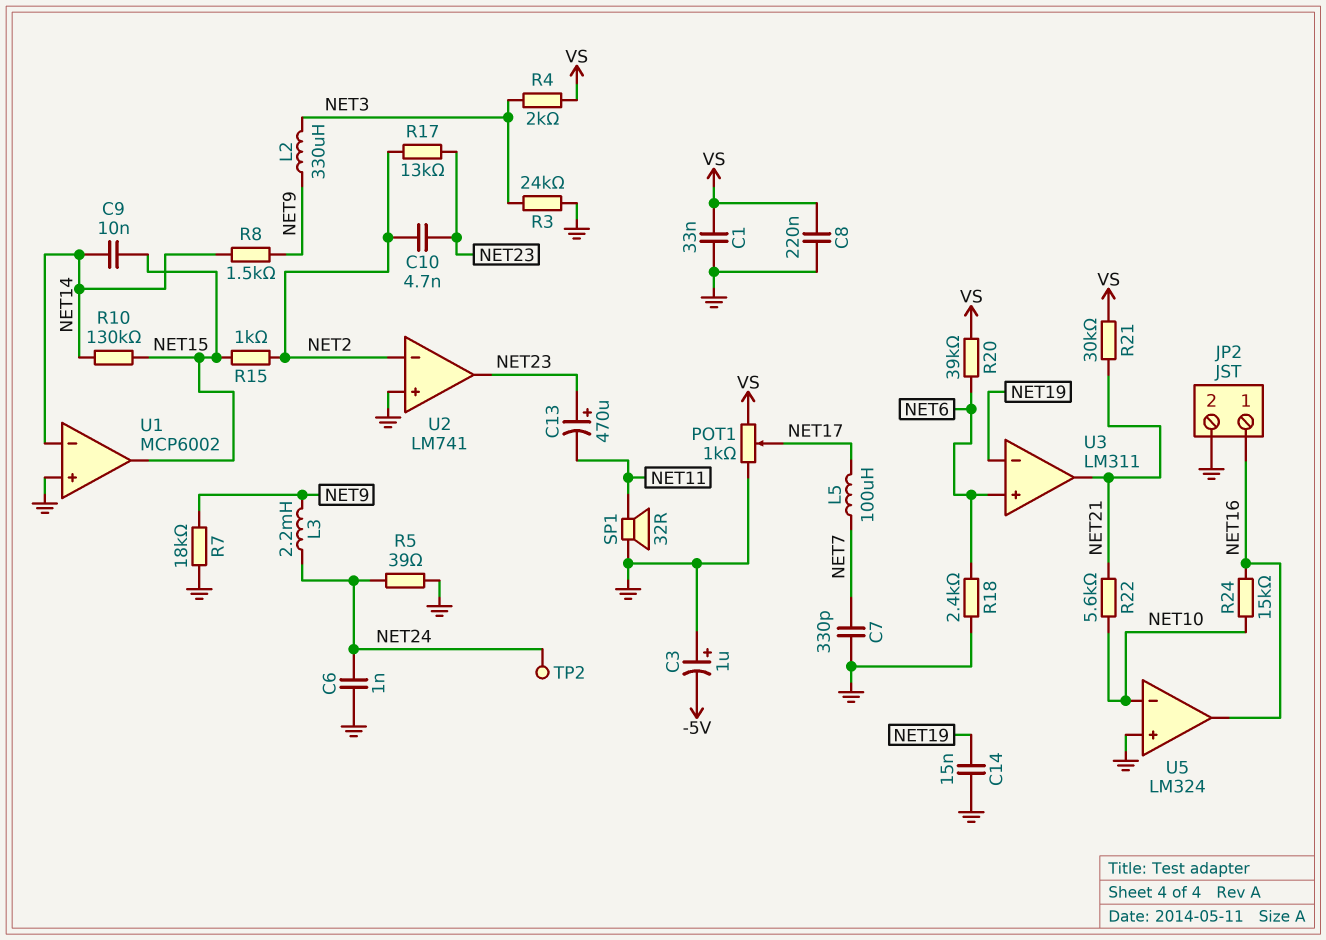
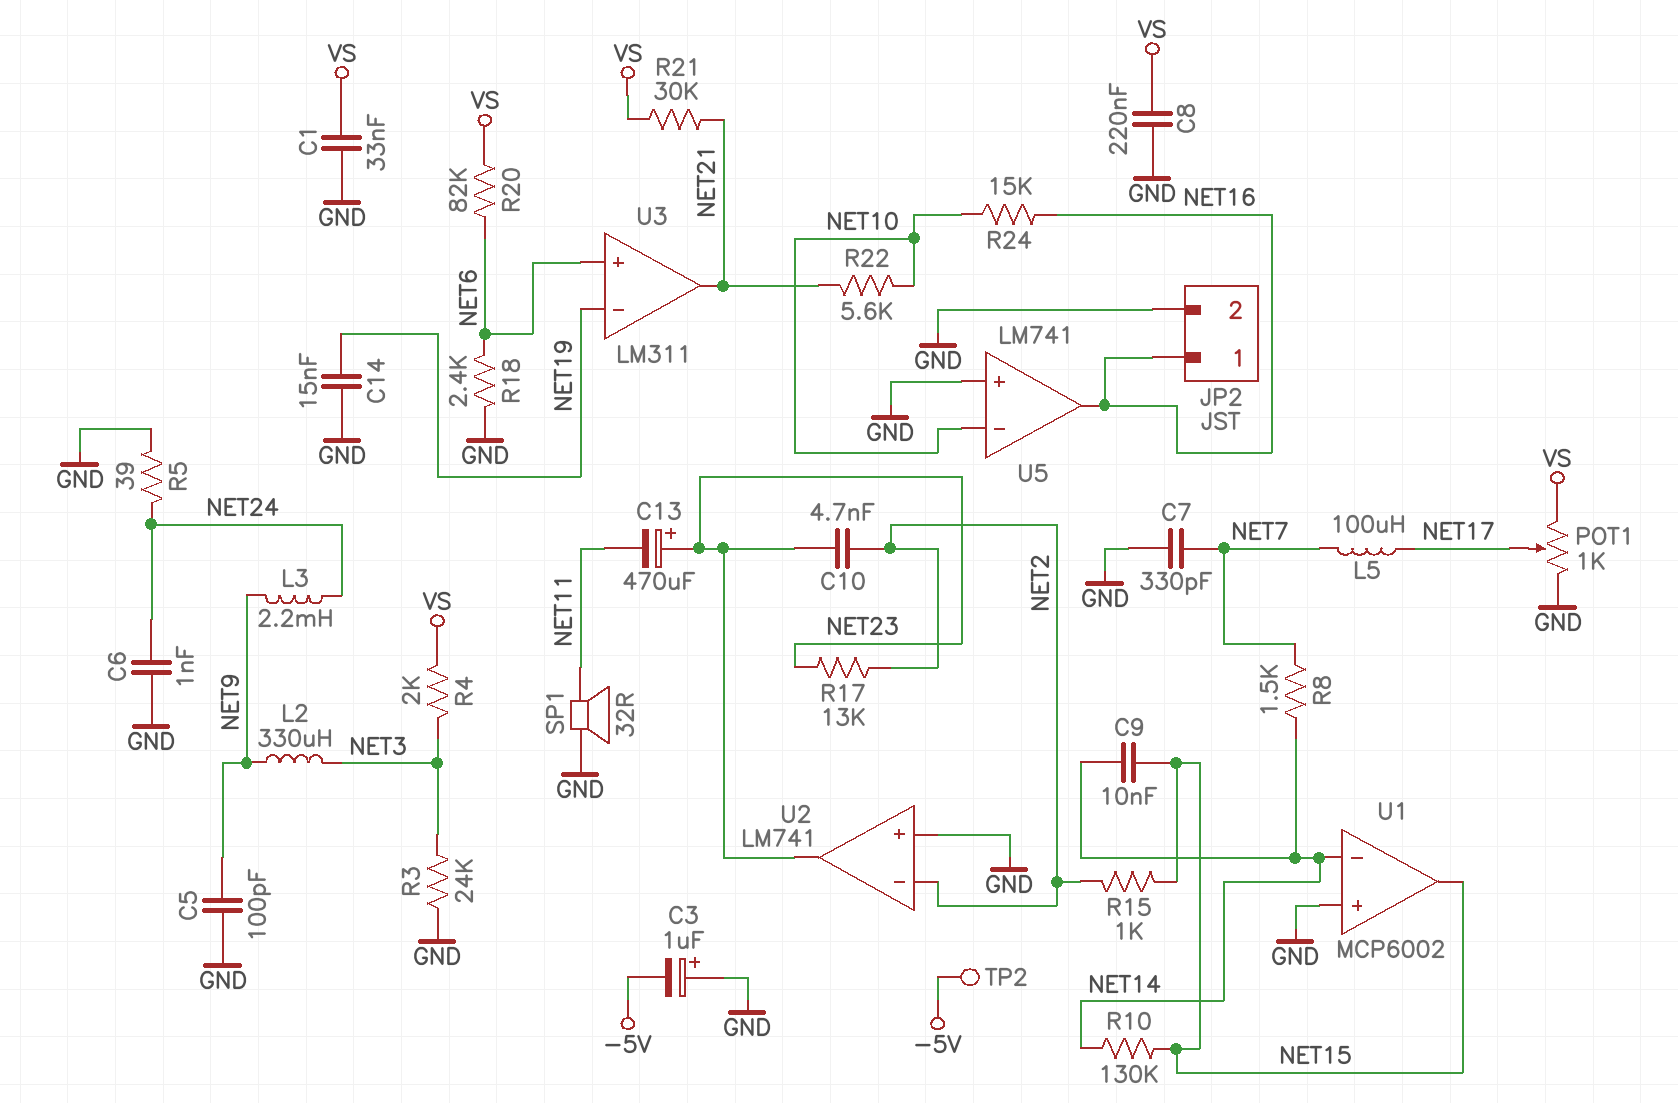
C5: none -> 100pF (GND, NET9)
R7: 18k (GND, NET9) -> none
R8: 1.5k (NET9, NET14) -> 1.5k (NET7, NET14)
R20: 39k (NET6, VS) -> 82k (NET6, VS)
TP2: test point (NET24) -> test point (-5V)
U5: LM324 -> LM741

